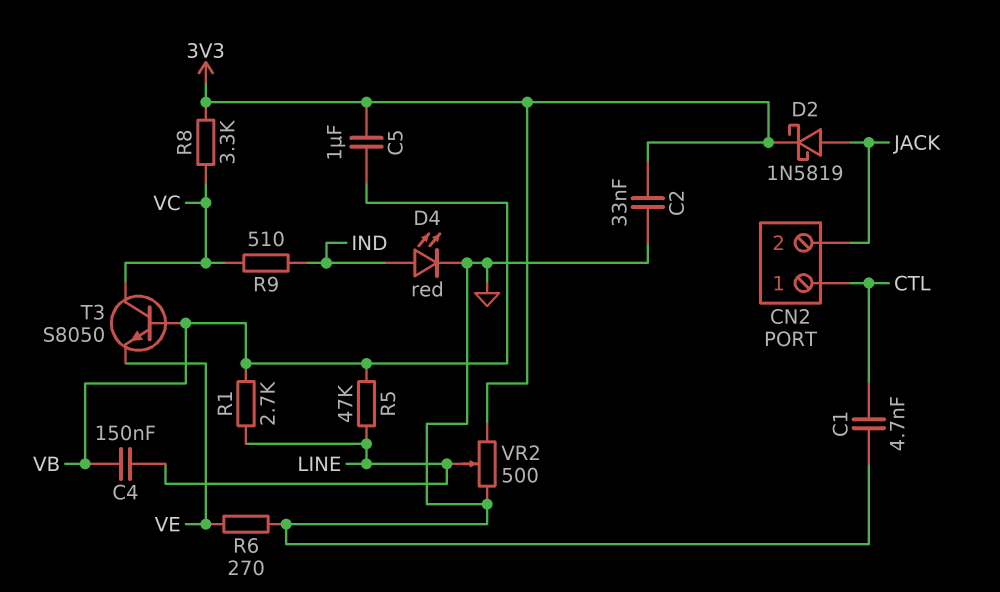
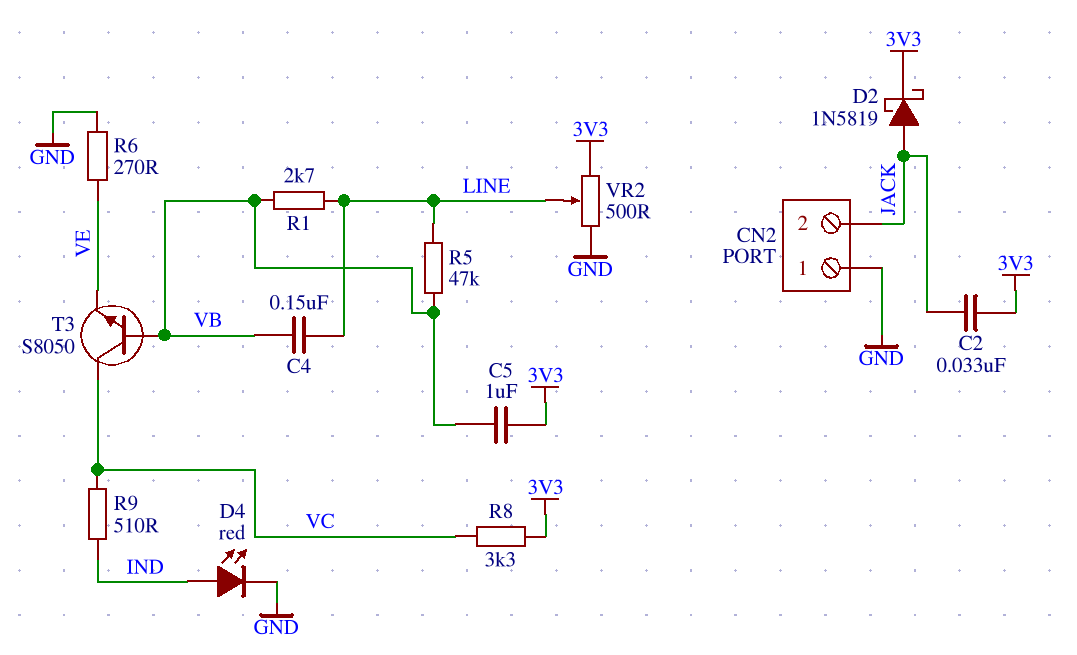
C1: 4.7nF (CTL, GND) -> none
C2: 33nF (3V3, GND) -> 33nF (3V3, JACK)
CN2 pin 1: CTL -> GND

